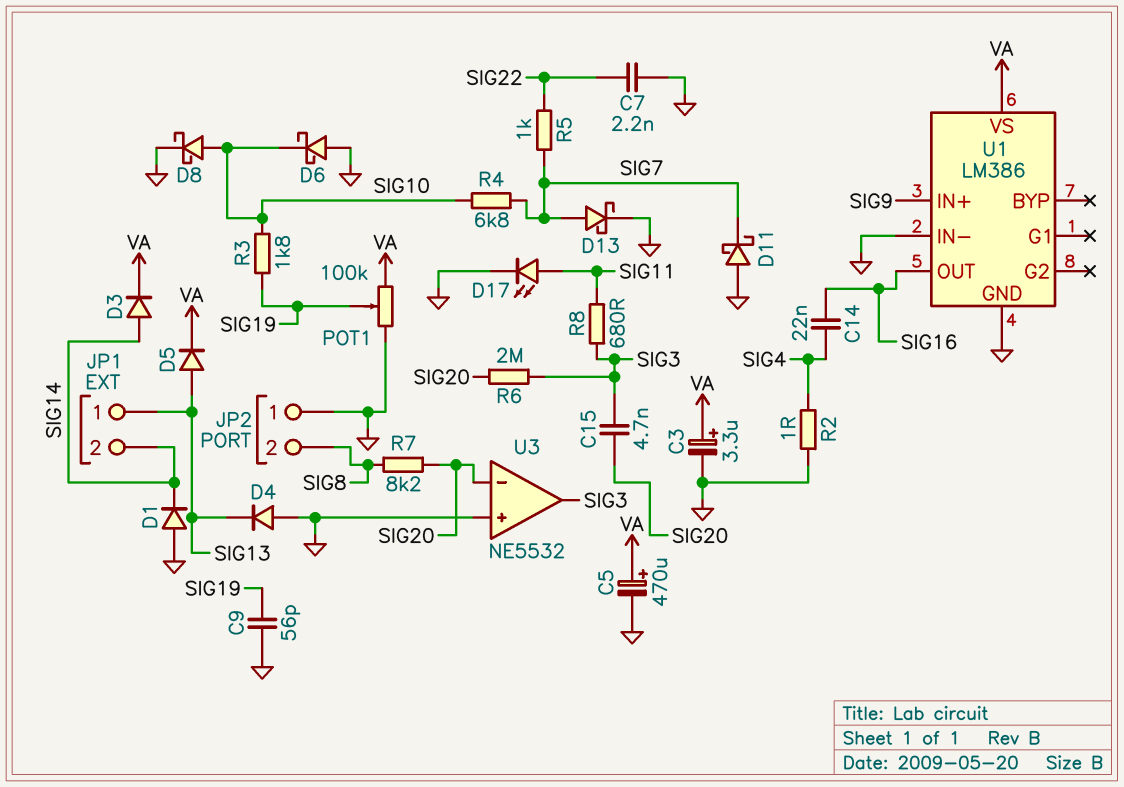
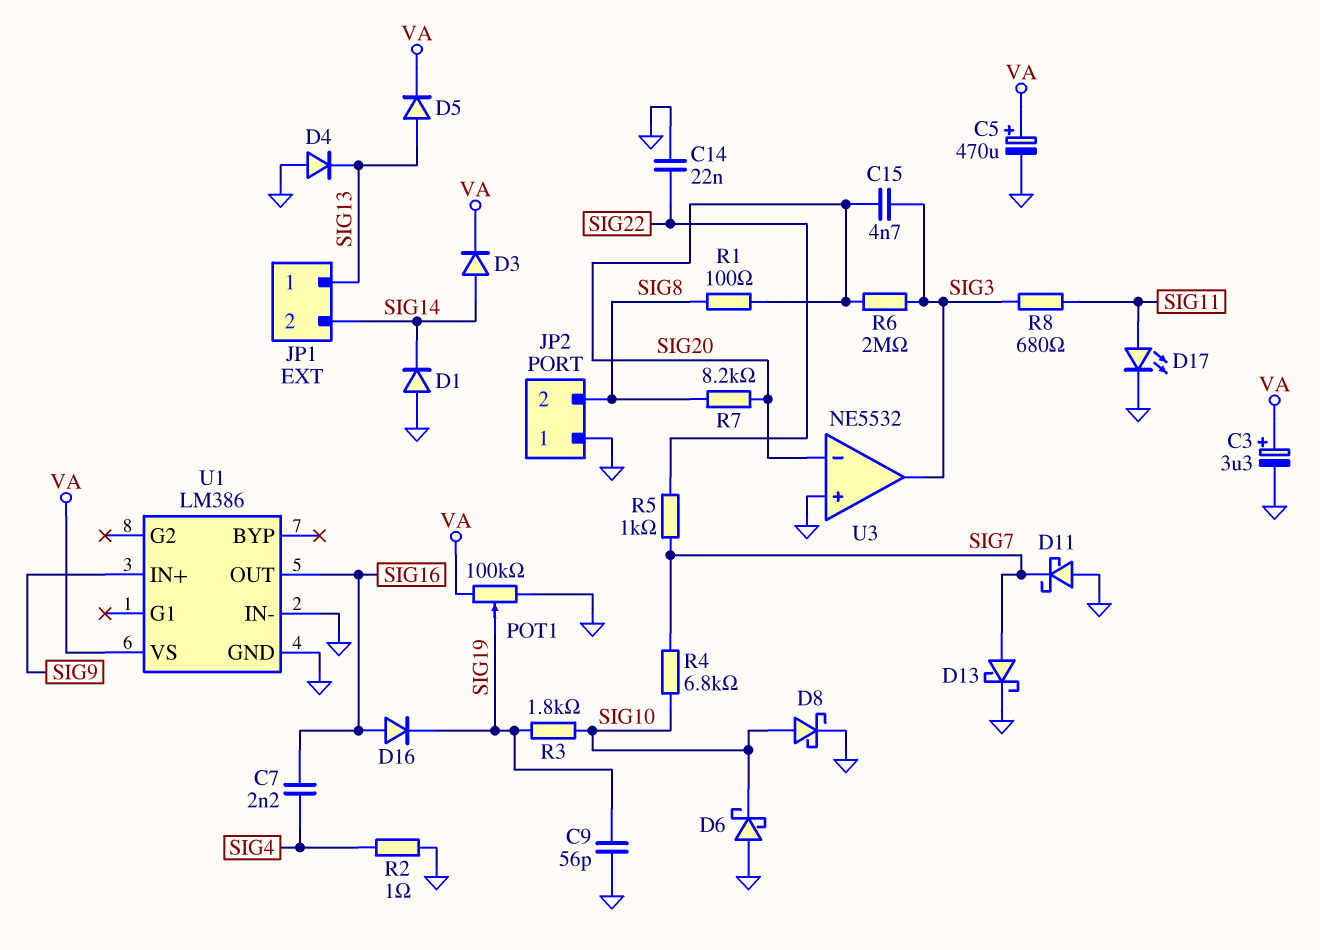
C7: 2.2nF (GND, SIG22) -> 2.2nF (SIG4, SIG16)
C14: 22nF (SIG4, SIG16) -> 22nF (GND, SIG22)
D16: none -> diode (A SIG16, K SIG19)
R1: none -> 100 (SIG8, SIG20)

